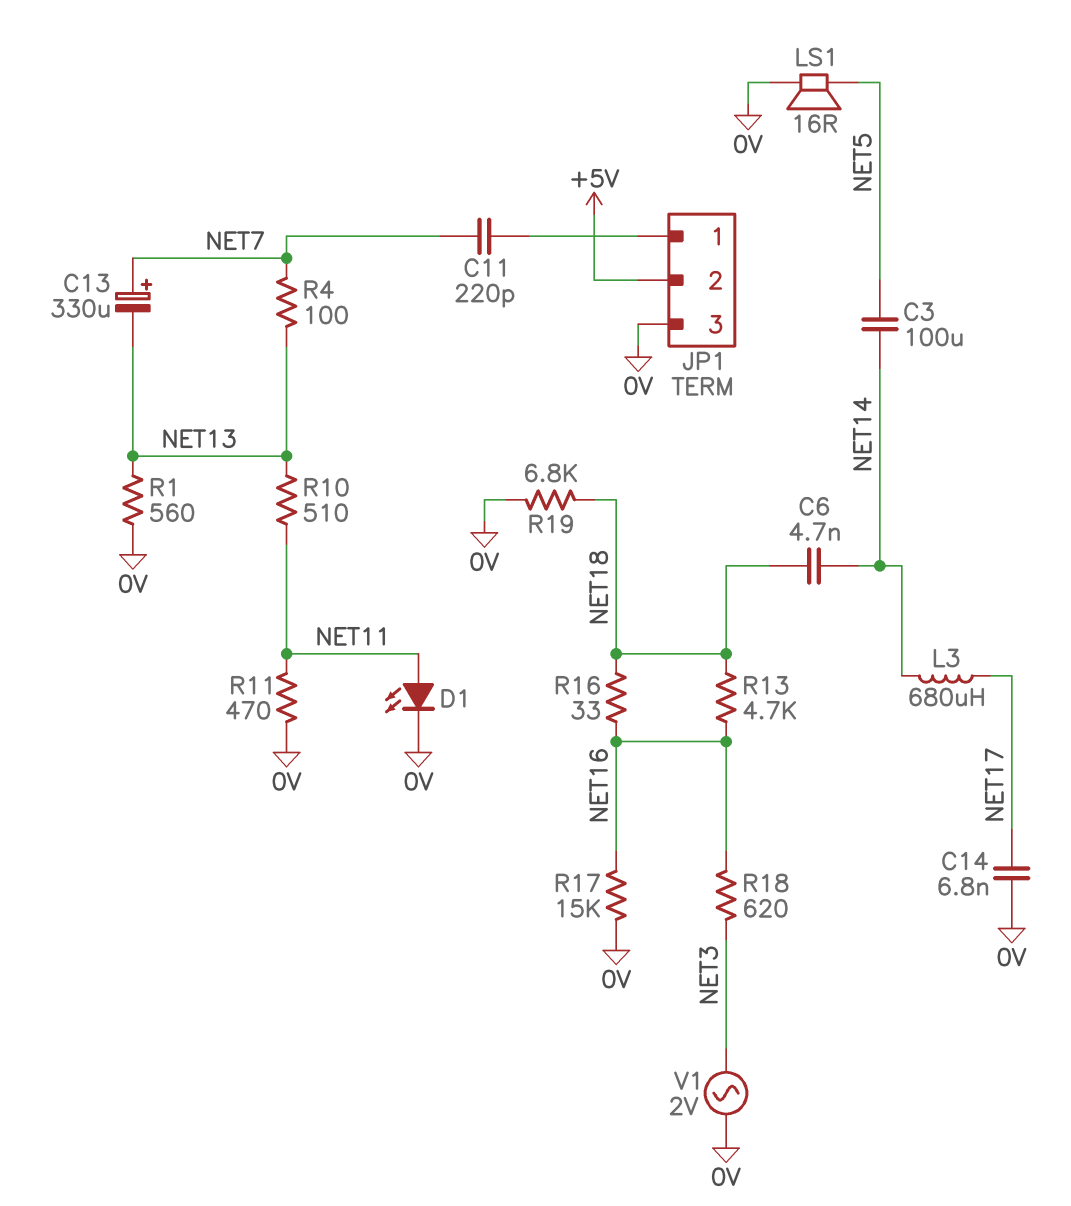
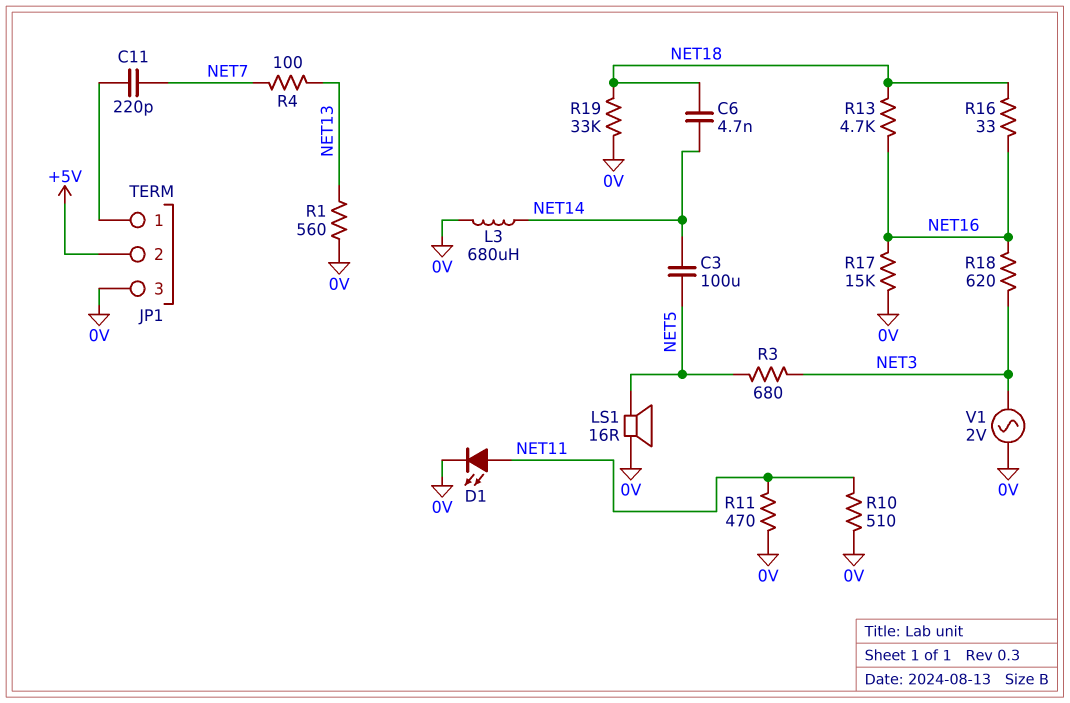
C13: 330uF (plus NET7, minus NET13) -> none
C14: 6.8nF (0V, NET17) -> none
L3: 680uH (NET14, NET17) -> 680uH (0V, NET14)
R3: none -> 680 (NET3, NET5)
R10: 510 (NET11, NET13) -> 510 (0V, NET11)
R19: 6.8k (0V, NET18) -> 33k (0V, NET18)

